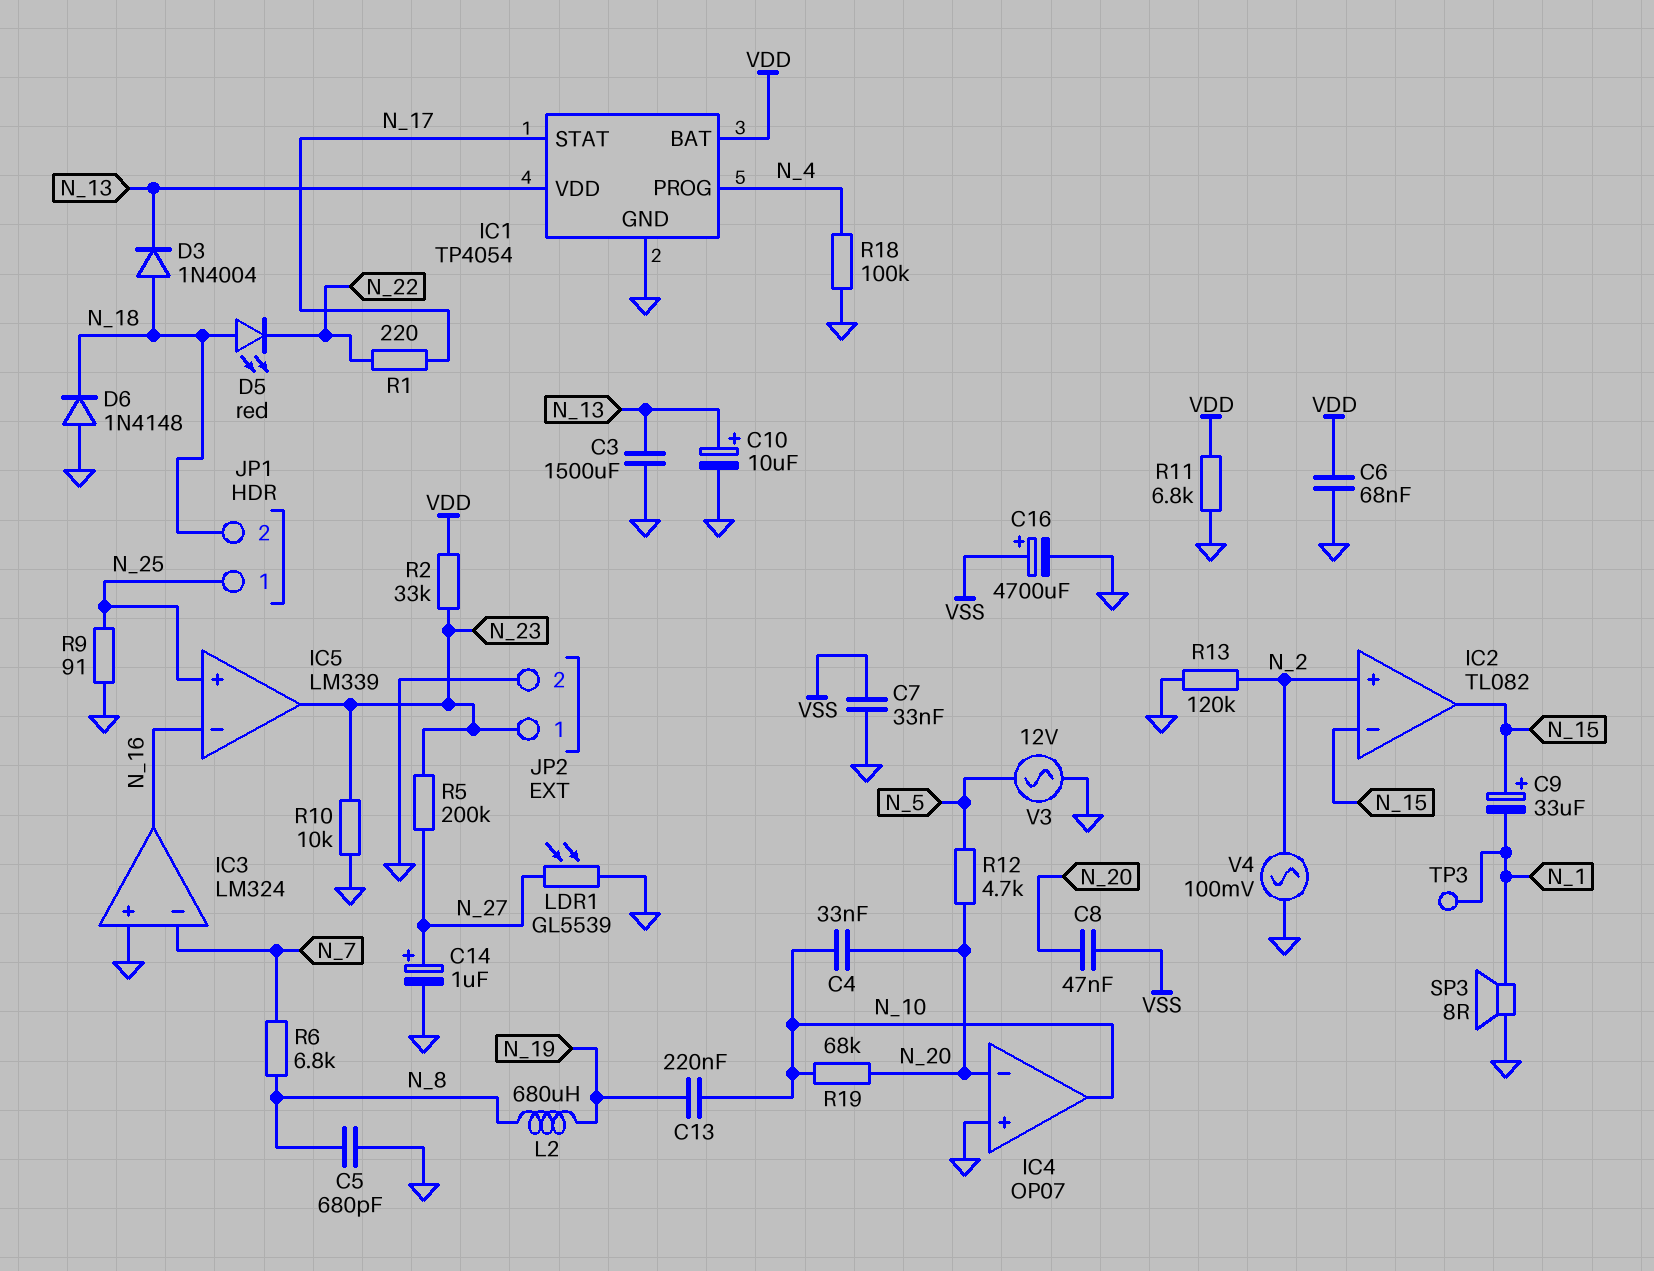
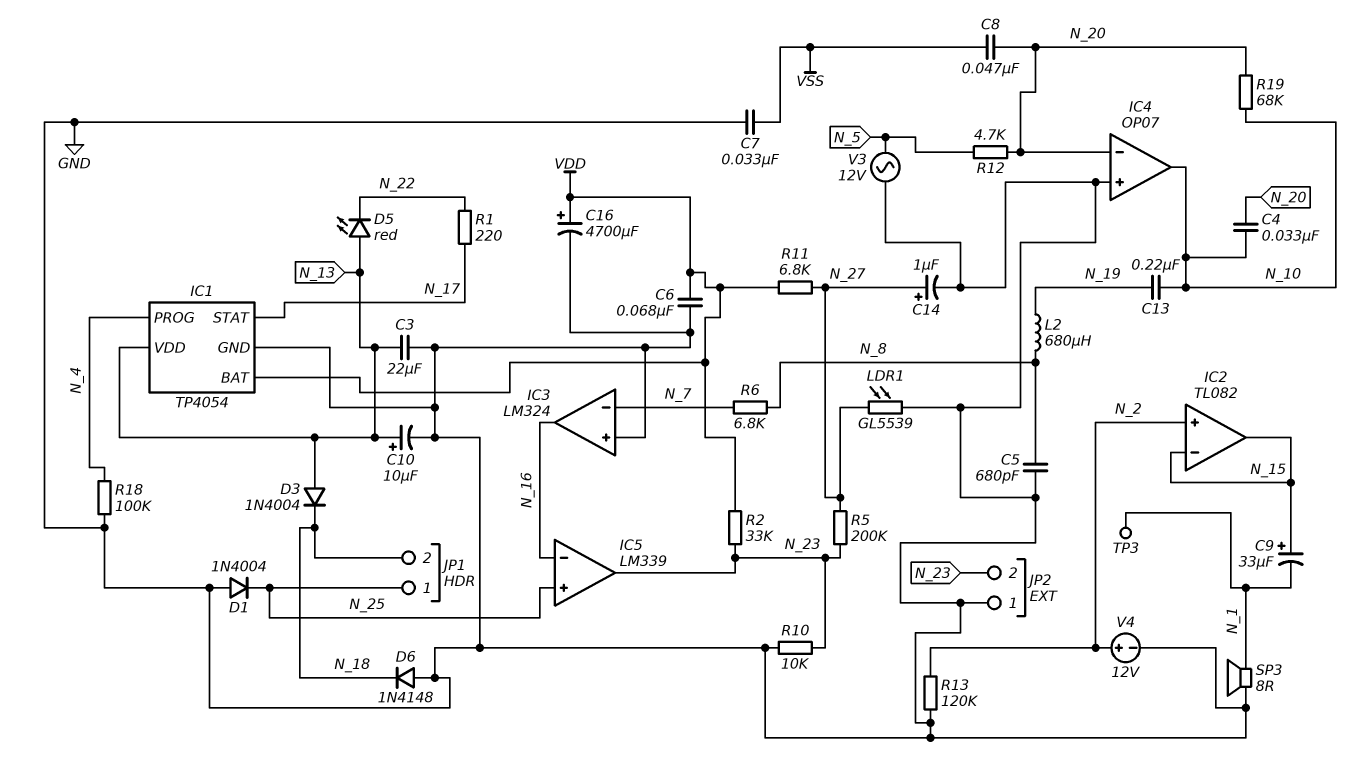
C3: 1500uF (GND, N_13) -> 22uF (GND, N_13)
C16: 4700uF (plus VSS, minus GND) -> 4700uF (plus VDD, minus GND)
D1: none -> diode 1N4004 (A GND, K N_25)
D3: diode 1N4004 (A N_18, K N_13) -> diode 1N4004 (A N_13, K N_18)
D5: LED red (A N_18, K N_22) -> LED red (A N_13, K N_22)
JP2 pin 1: N_23 -> GND
JP2 pin 2: GND -> N_23
R9: 91 (GND, N_25) -> none
R11: 6.8k (GND, VDD) -> 6.8k (N_27, VDD)
V4: AC 100mV (GND, N_2) -> 12V (plus N_2, minus GND)

